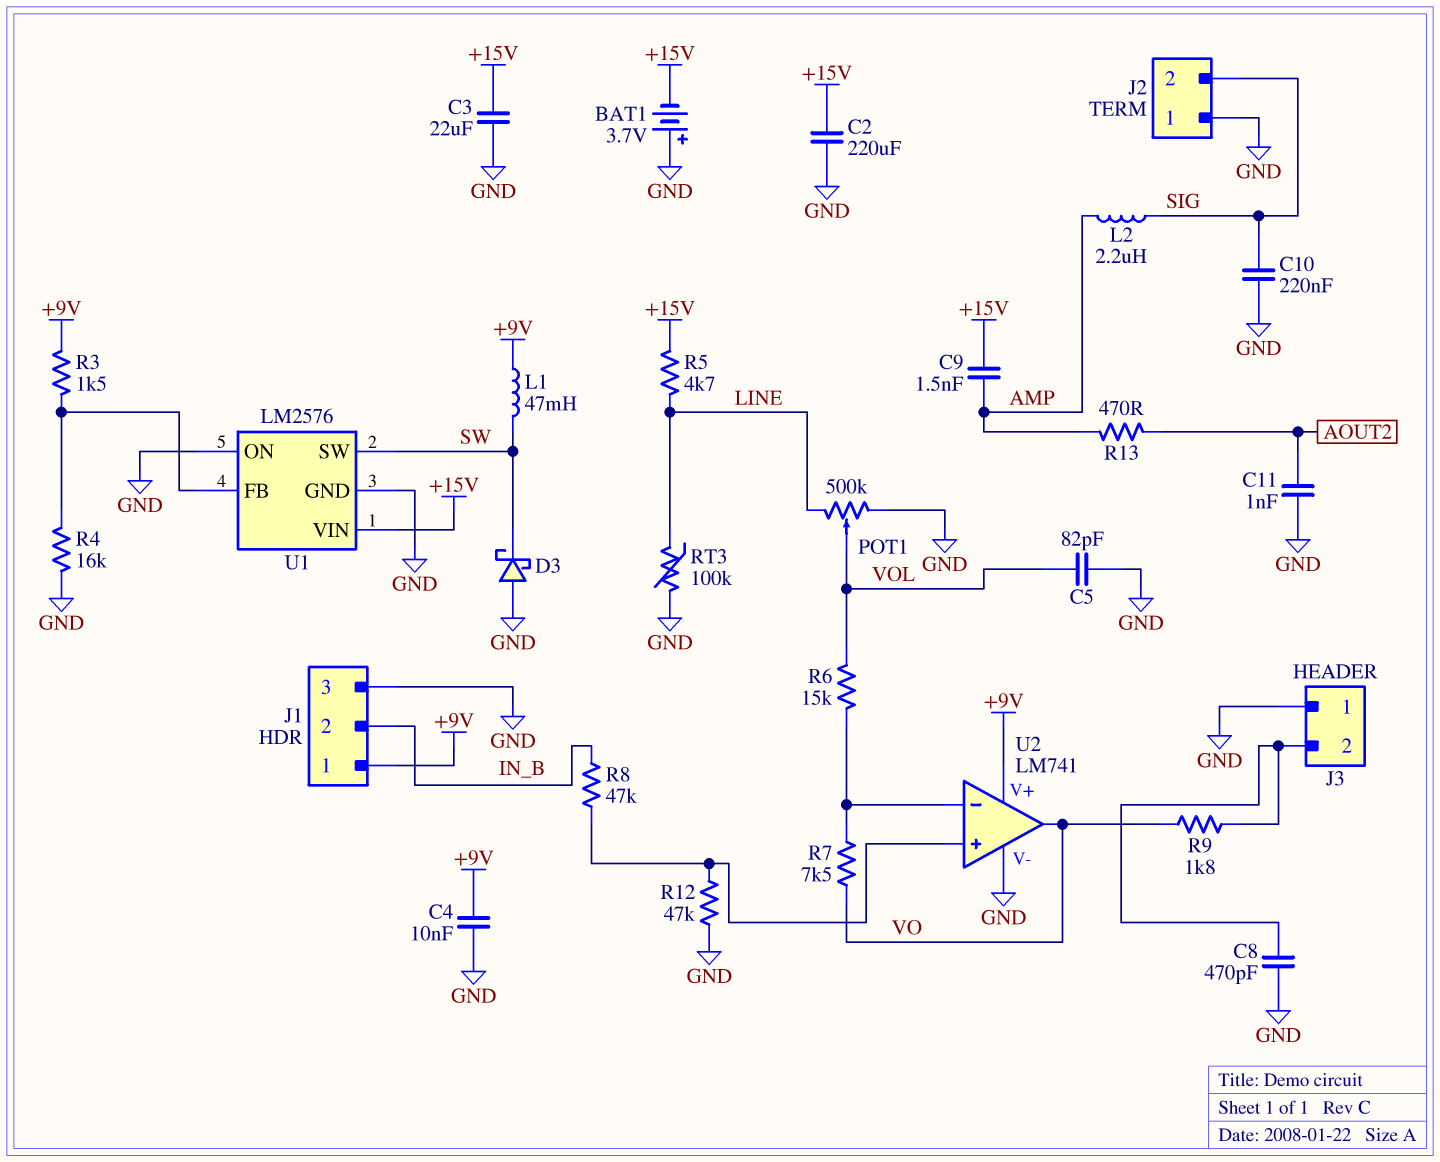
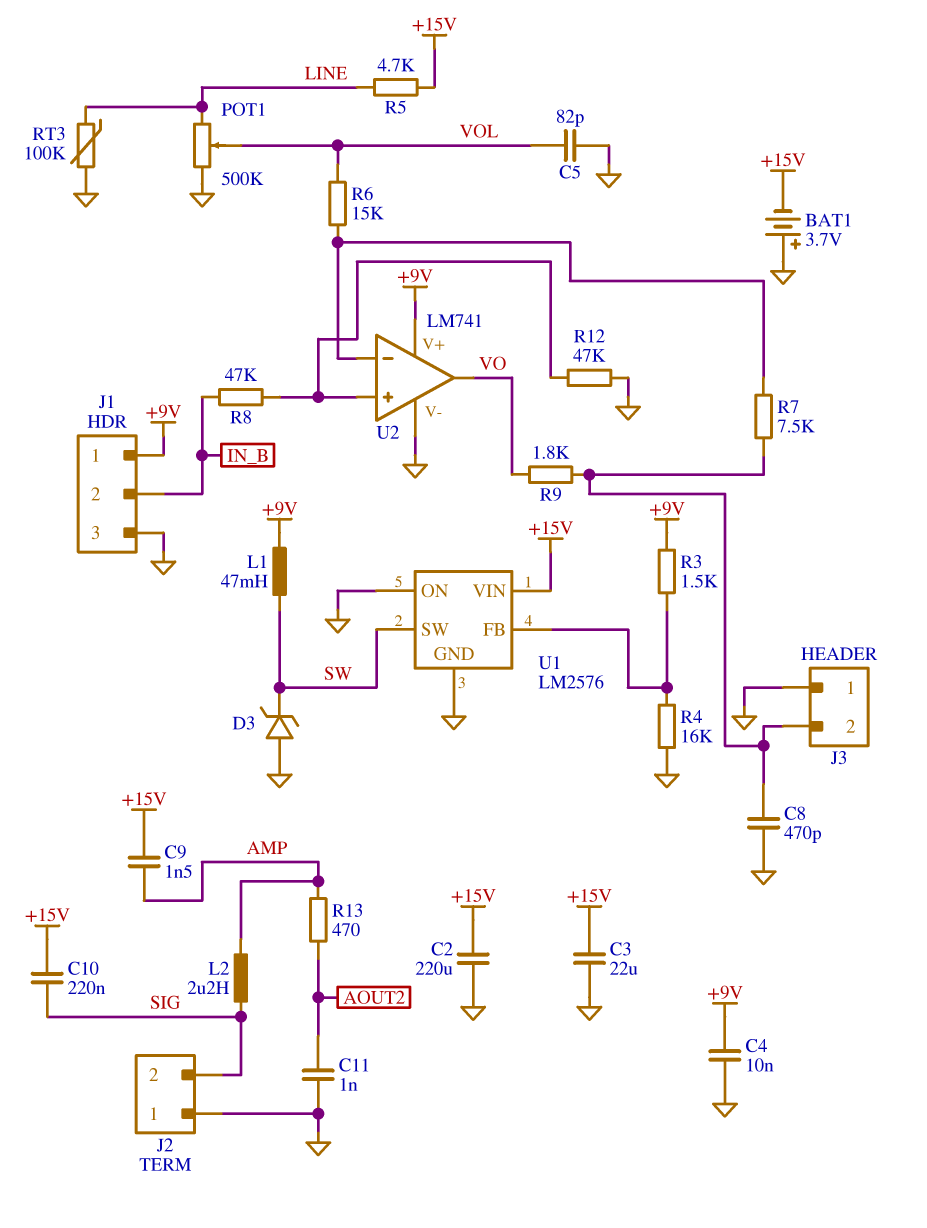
C10: 220nF (GND, SIG) -> 220nF (+15V, SIG)
D3: schottky (A GND, K SW) -> zener (A GND, K SW)
R7: 7.5k (U2/in-, VO) -> 7.5k (J3/2, U2/in-)

